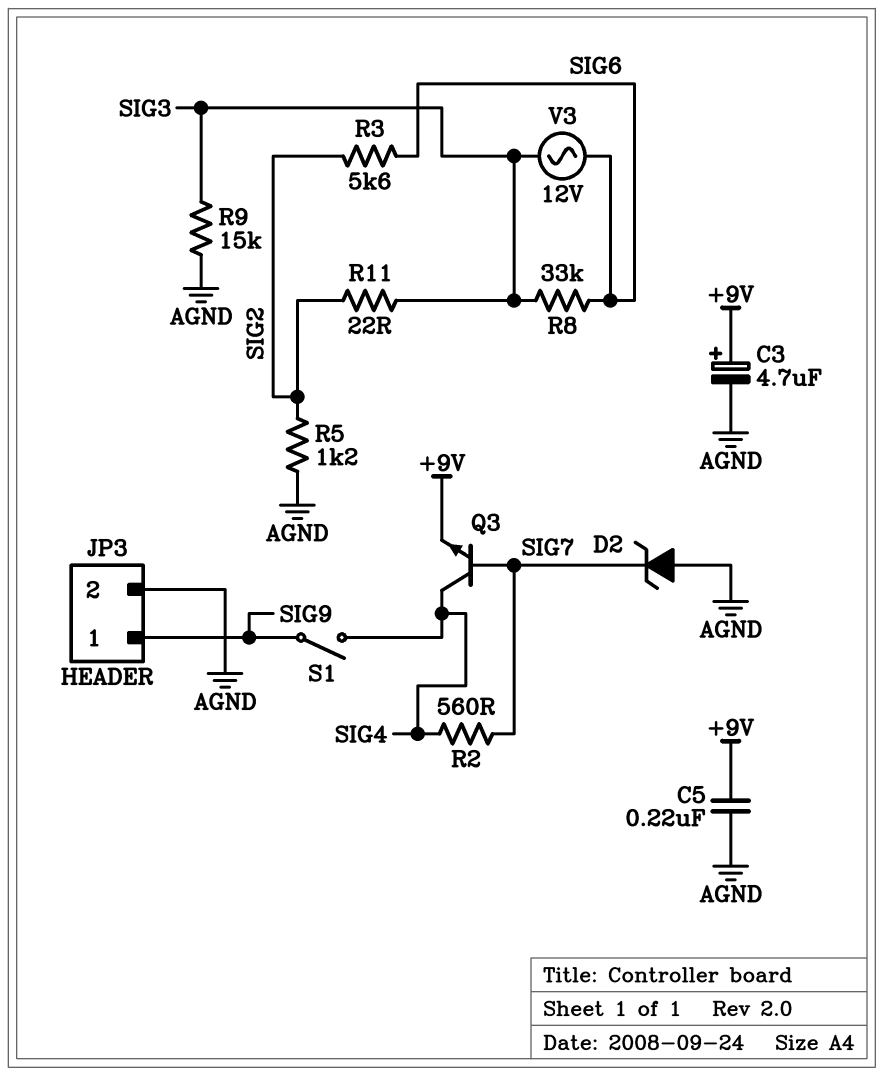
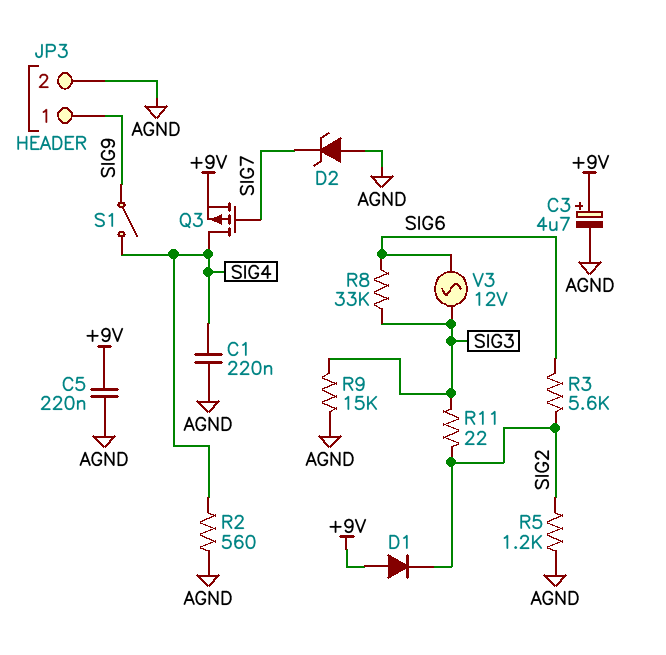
C1: none -> 220nF (AGND, SIG4)
D1: none -> diode (A +9V, K SIG2)
Q3: NPN (B SIG7, C SIG4, E +9V) -> PMOS (G SIG7, D SIG4, S +9V)
R2: 560 (SIG4, SIG7) -> 560 (AGND, SIG4)

